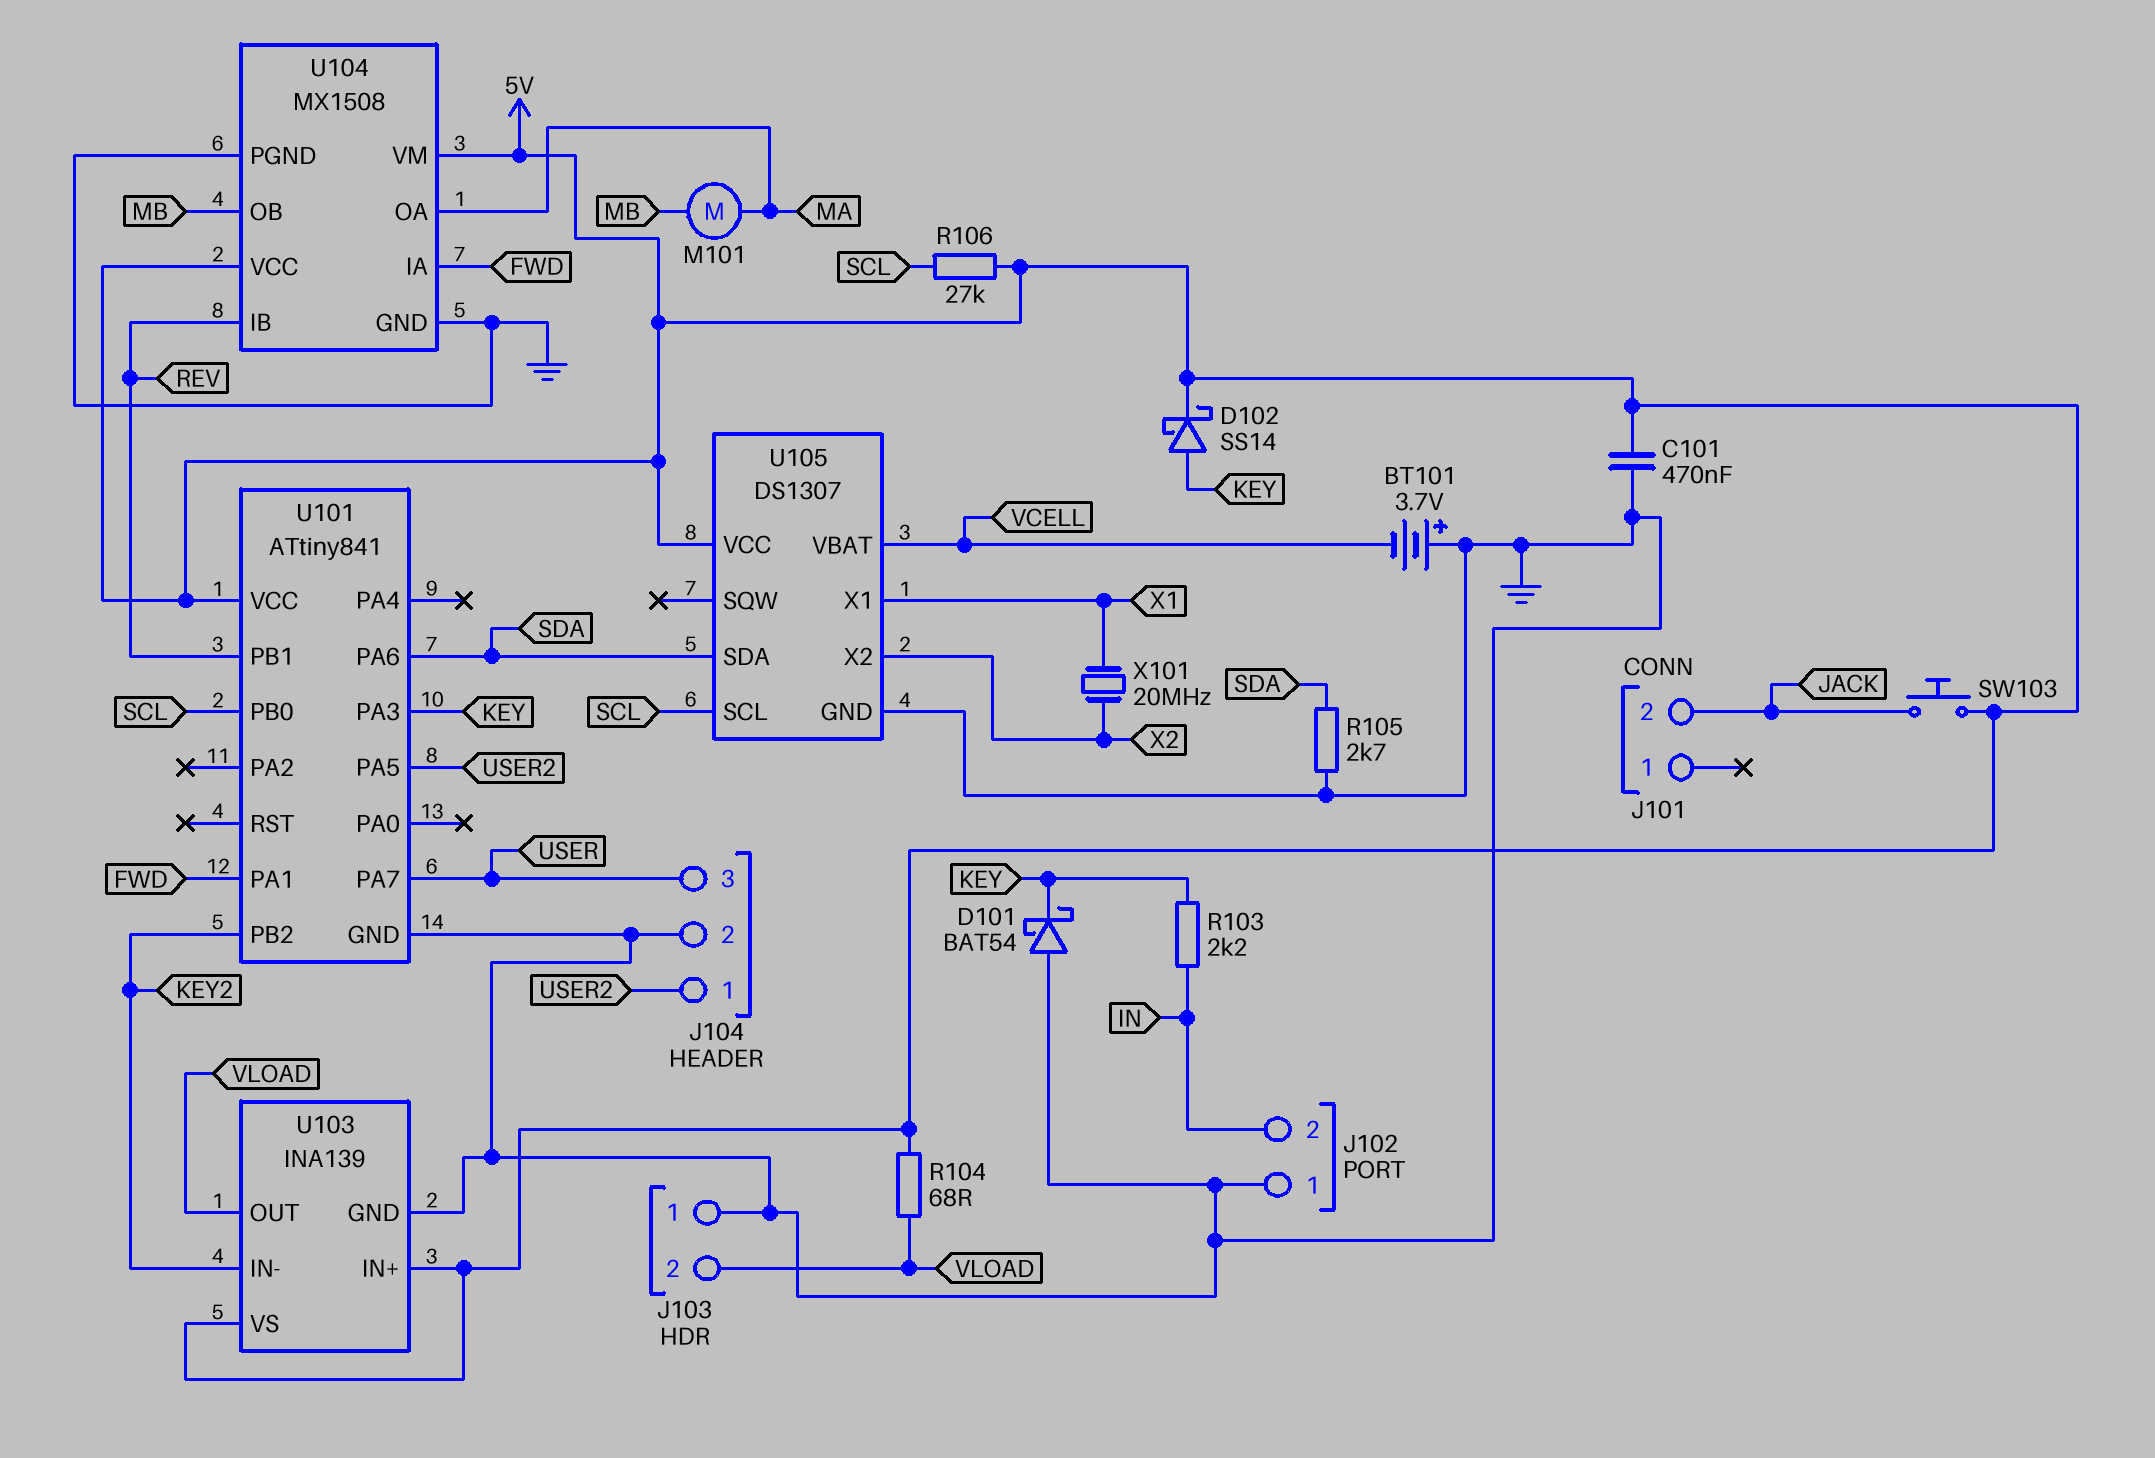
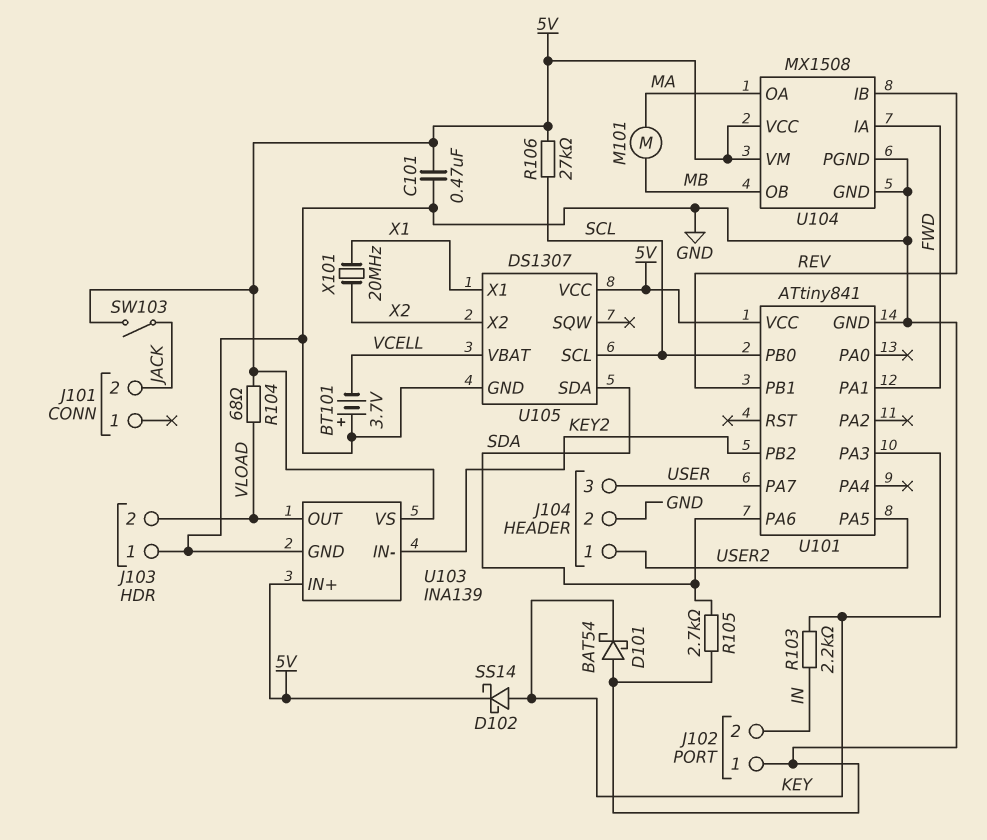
SW103: button (5V, JACK) -> switch (5V, JACK)

